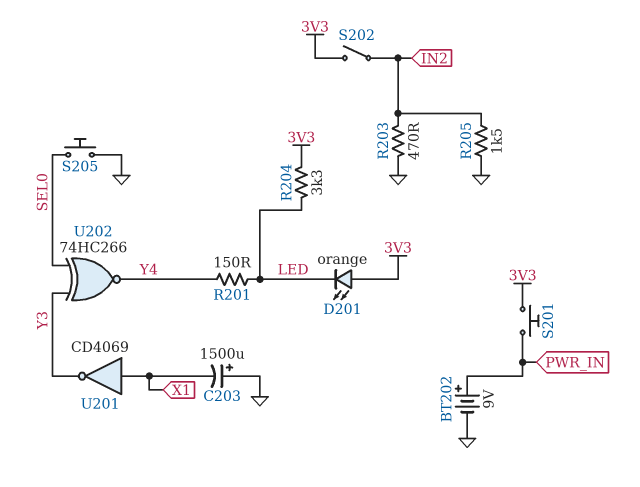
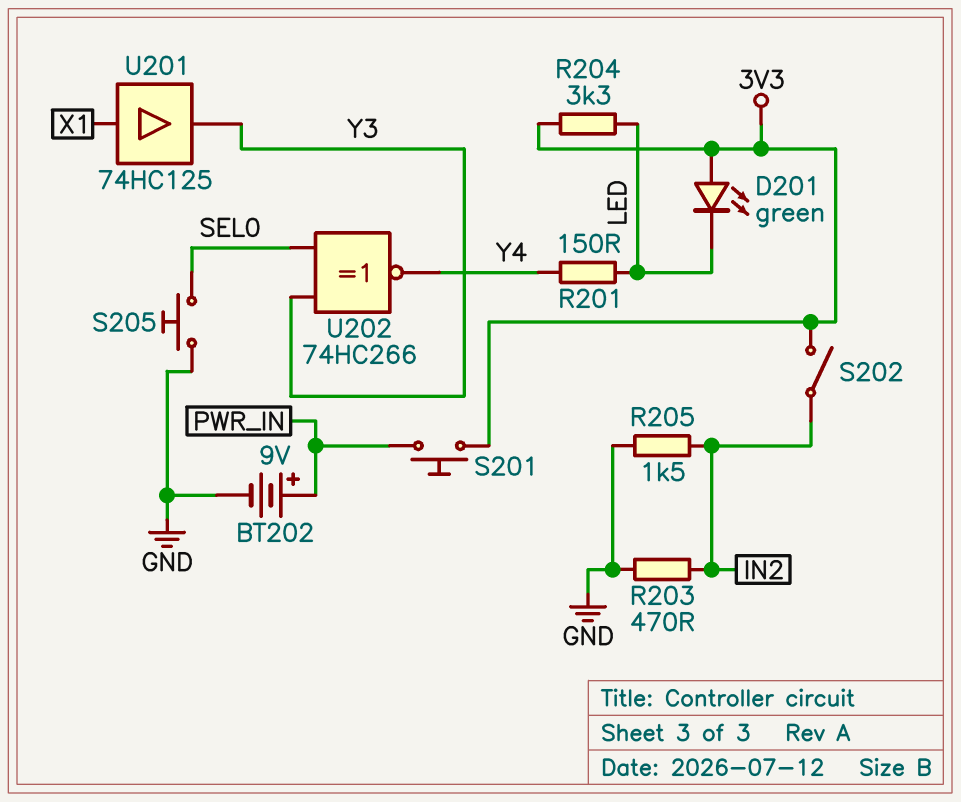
C203: 1500uF (plus GND, minus X1) -> none
D201: LED orange (A 3V3, K LED) -> LED green (A 3V3, K LED)
U201: NOT CD4069 (in X1, out Y3) -> buffer 74HC125 (in X1, out Y3)

